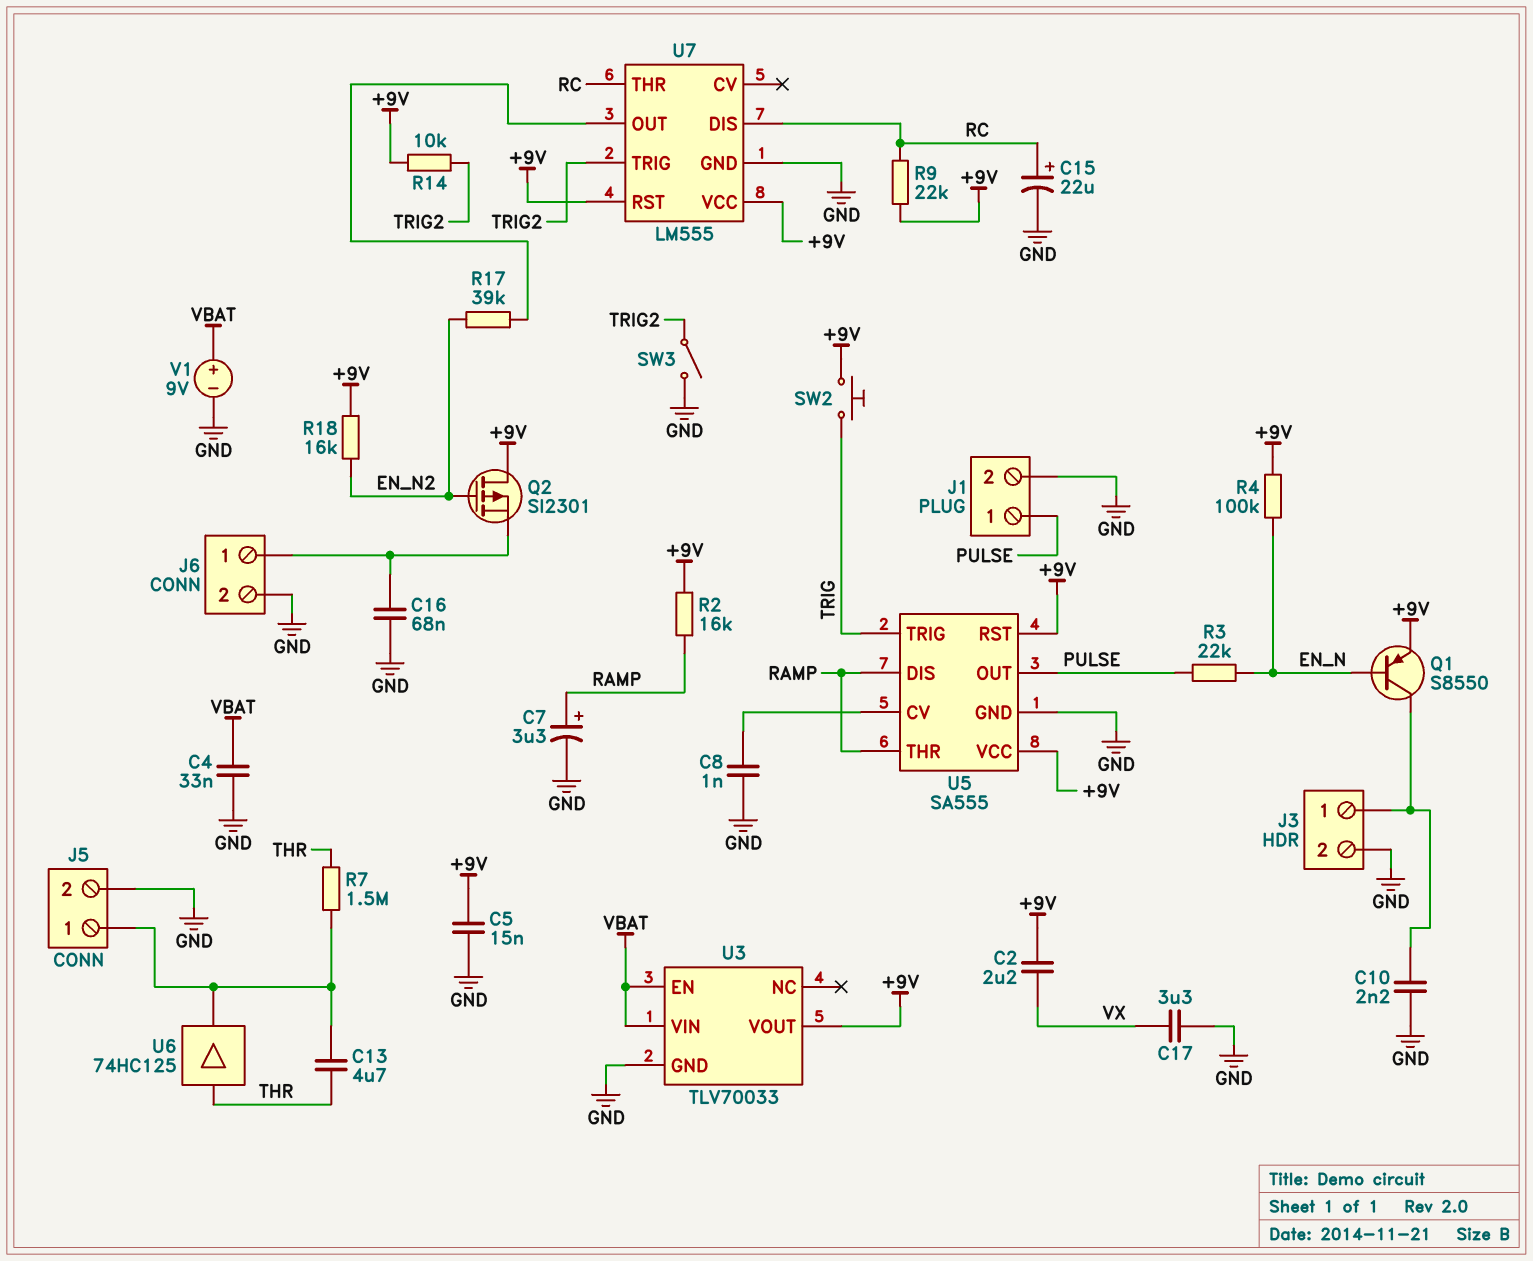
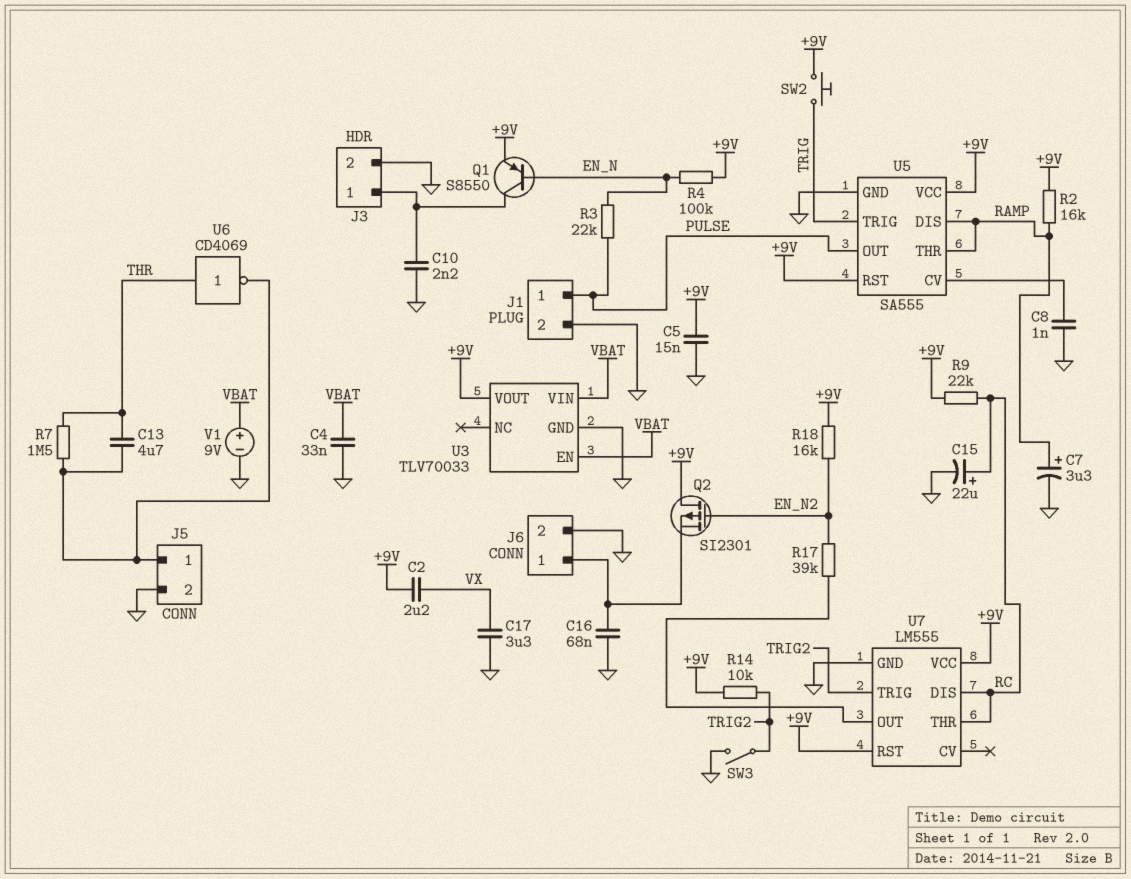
U6: buffer 74HC125 (in THR, out J5/1) -> NOT CD4069 (in THR, out J5/1)

